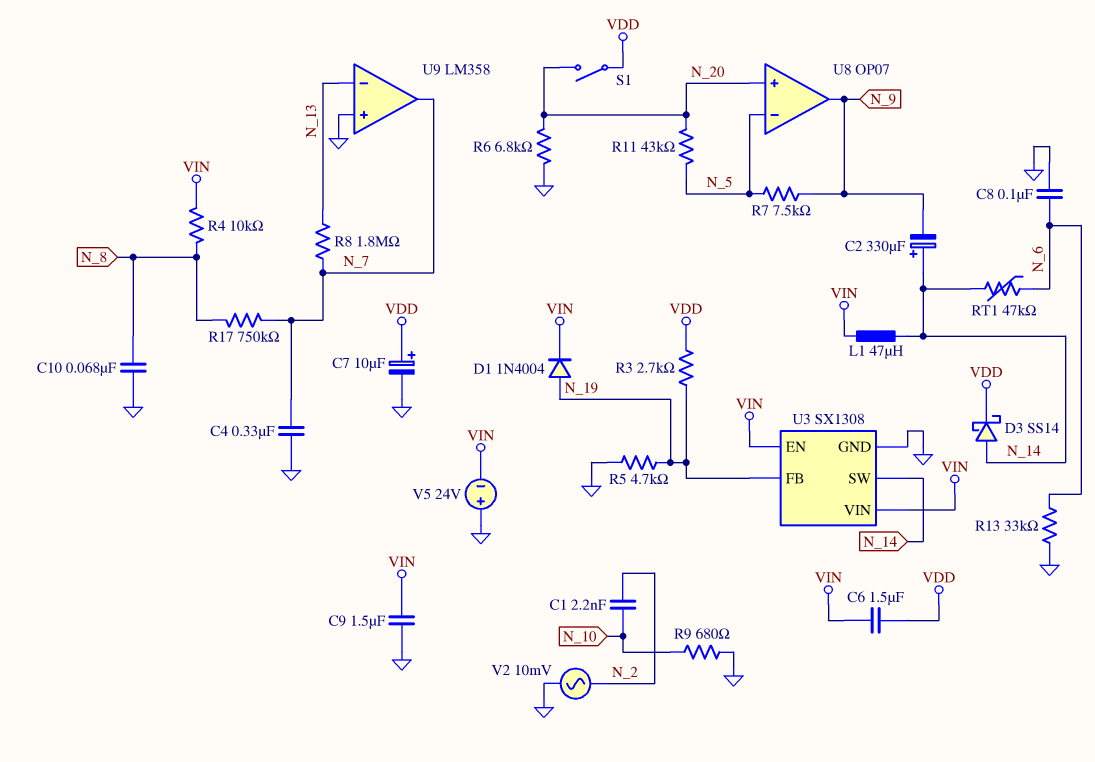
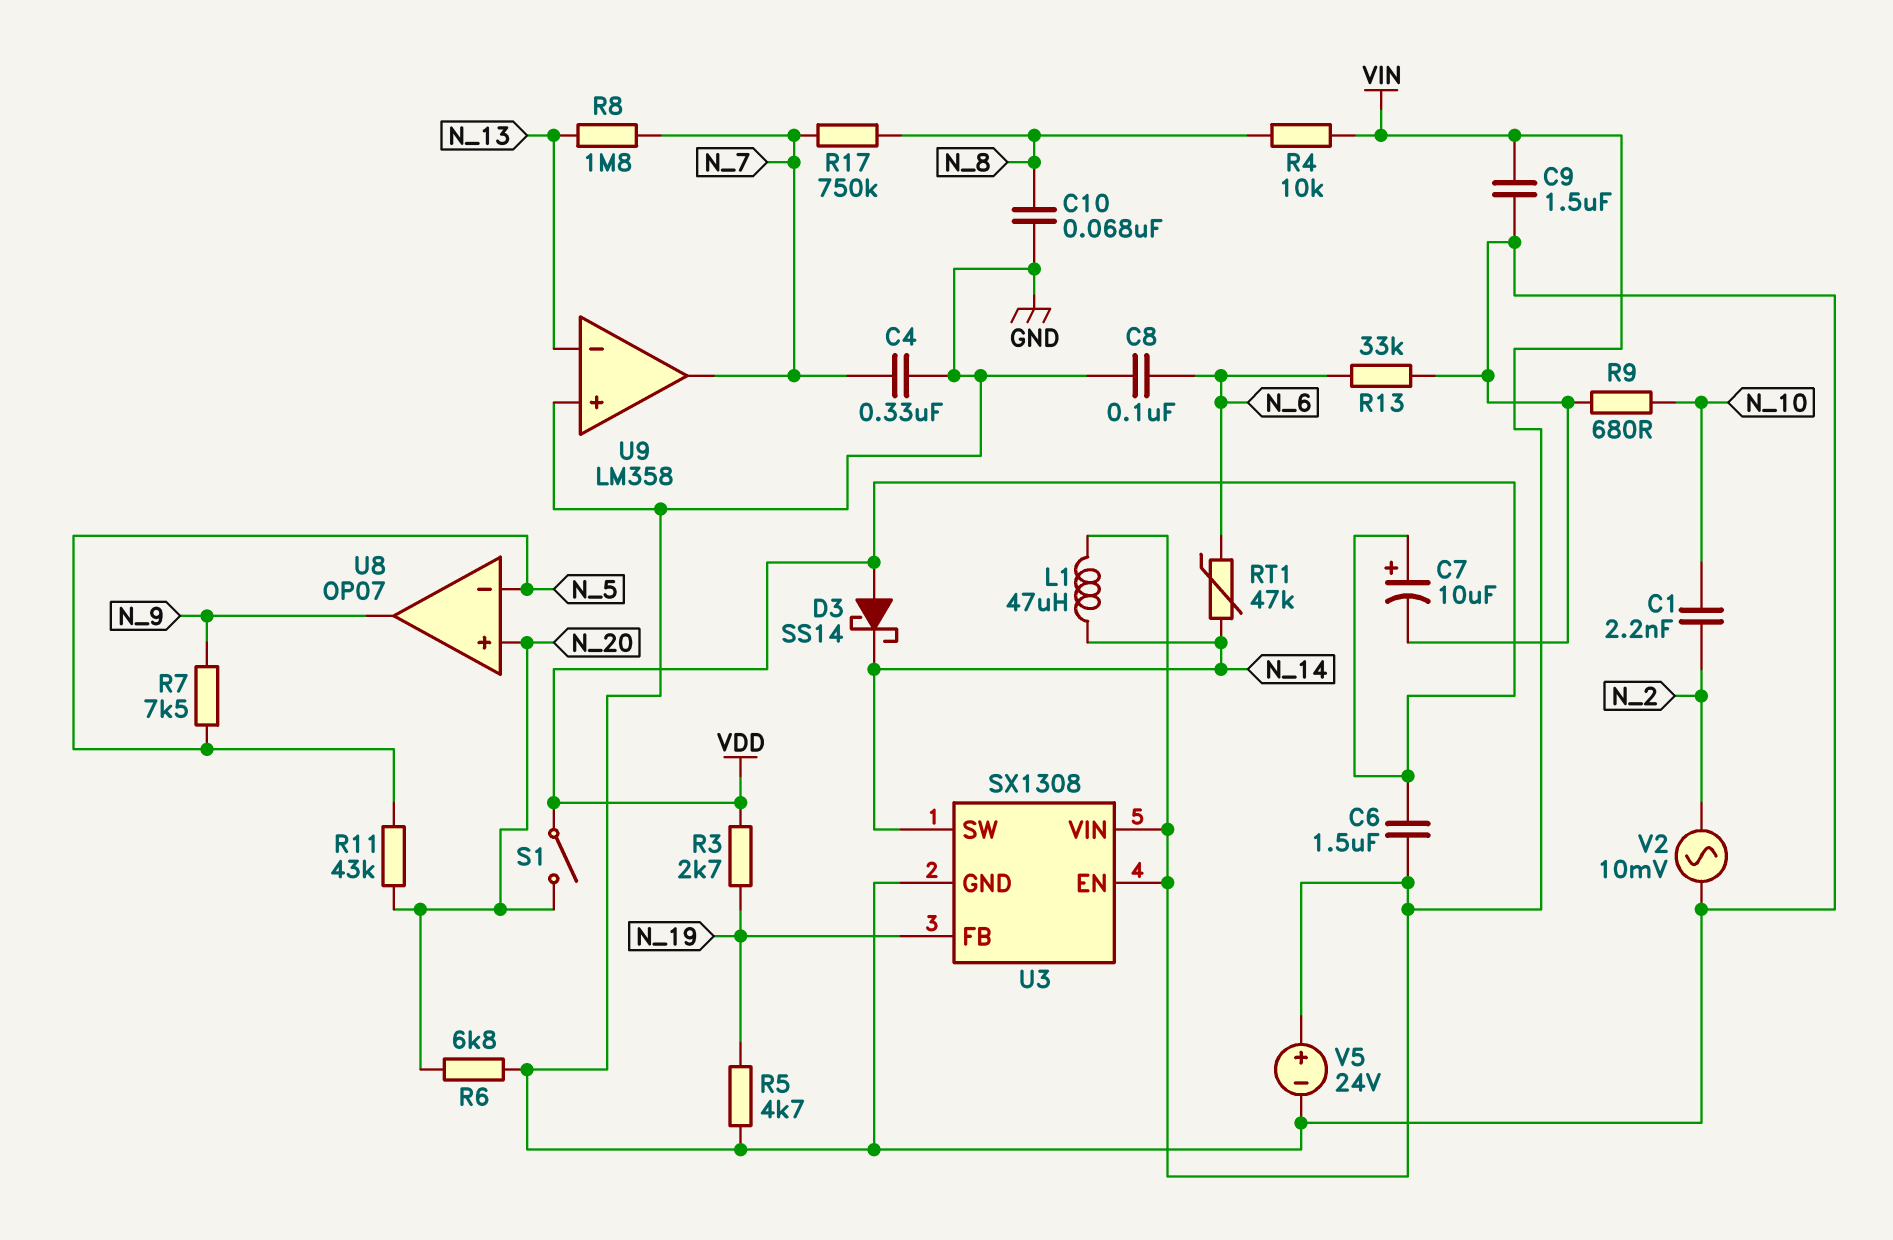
C2: 330uF (plus N_14, minus N_9) -> none
D1: diode 1N4004 (A N_19, K VIN) -> none
D3: schottky SS14 (A N_14, K VDD) -> schottky SS14 (A VDD, K N_14)
V5: 24V (plus GND, minus VIN) -> 24V (plus VIN, minus GND)

